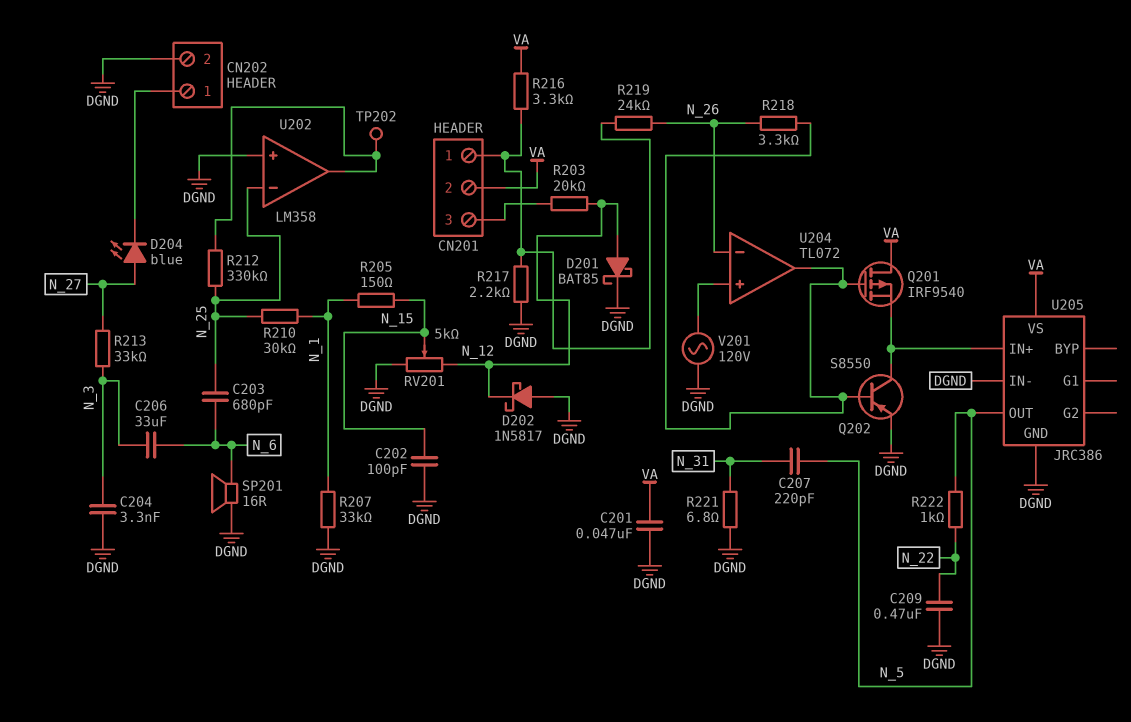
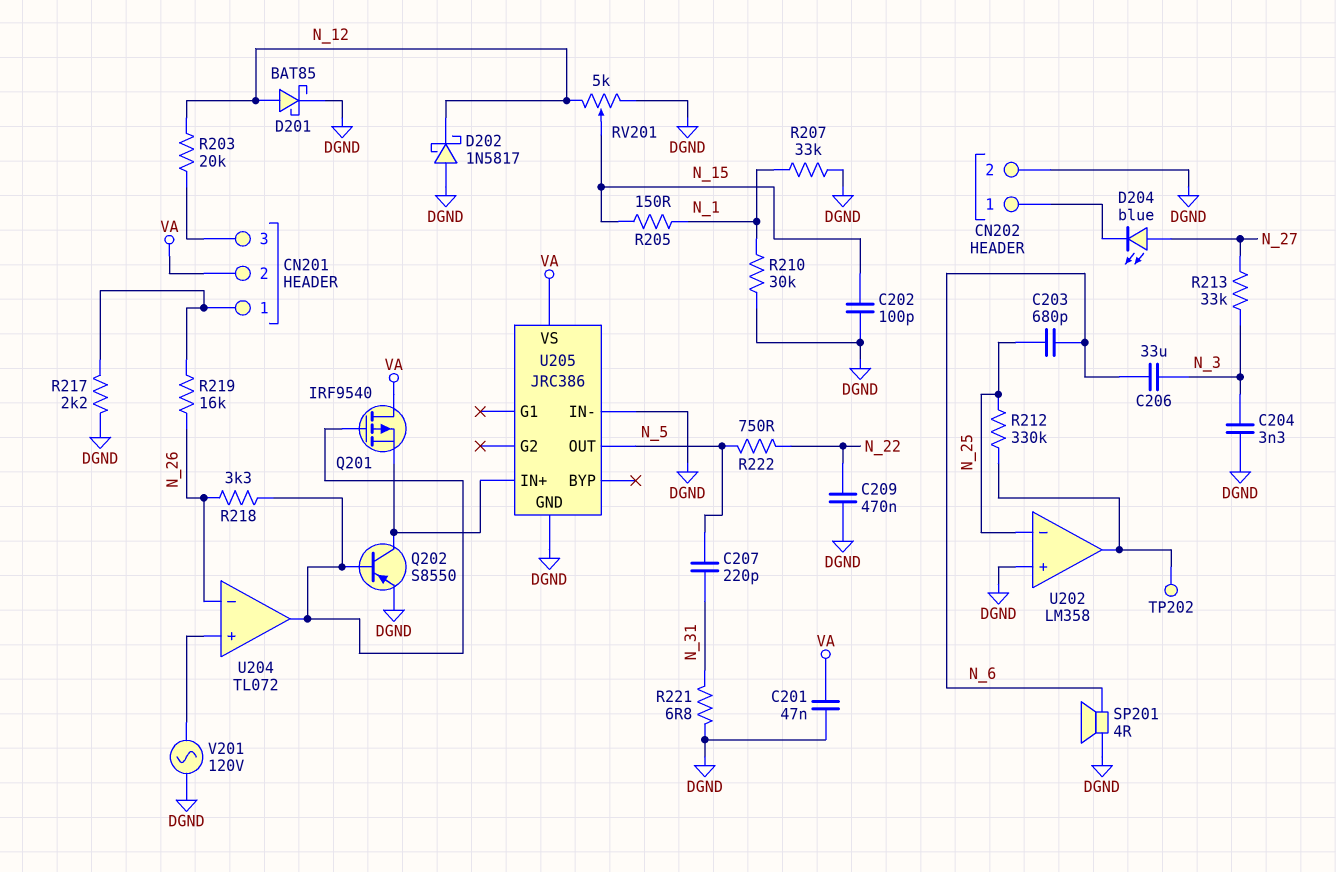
R210: 30k (N_1, N_25) -> 30k (DGND, N_1)
R216: 3.3k (CN201/1, VA) -> none
R219: 24k (CN201/1, N_26) -> 16k (CN201/1, N_26)
R222: 1k (N_5, N_22) -> 750 (N_5, N_22)
SP201: speaker 16R (DGND, N_6) -> speaker 4R (DGND, N_6)

